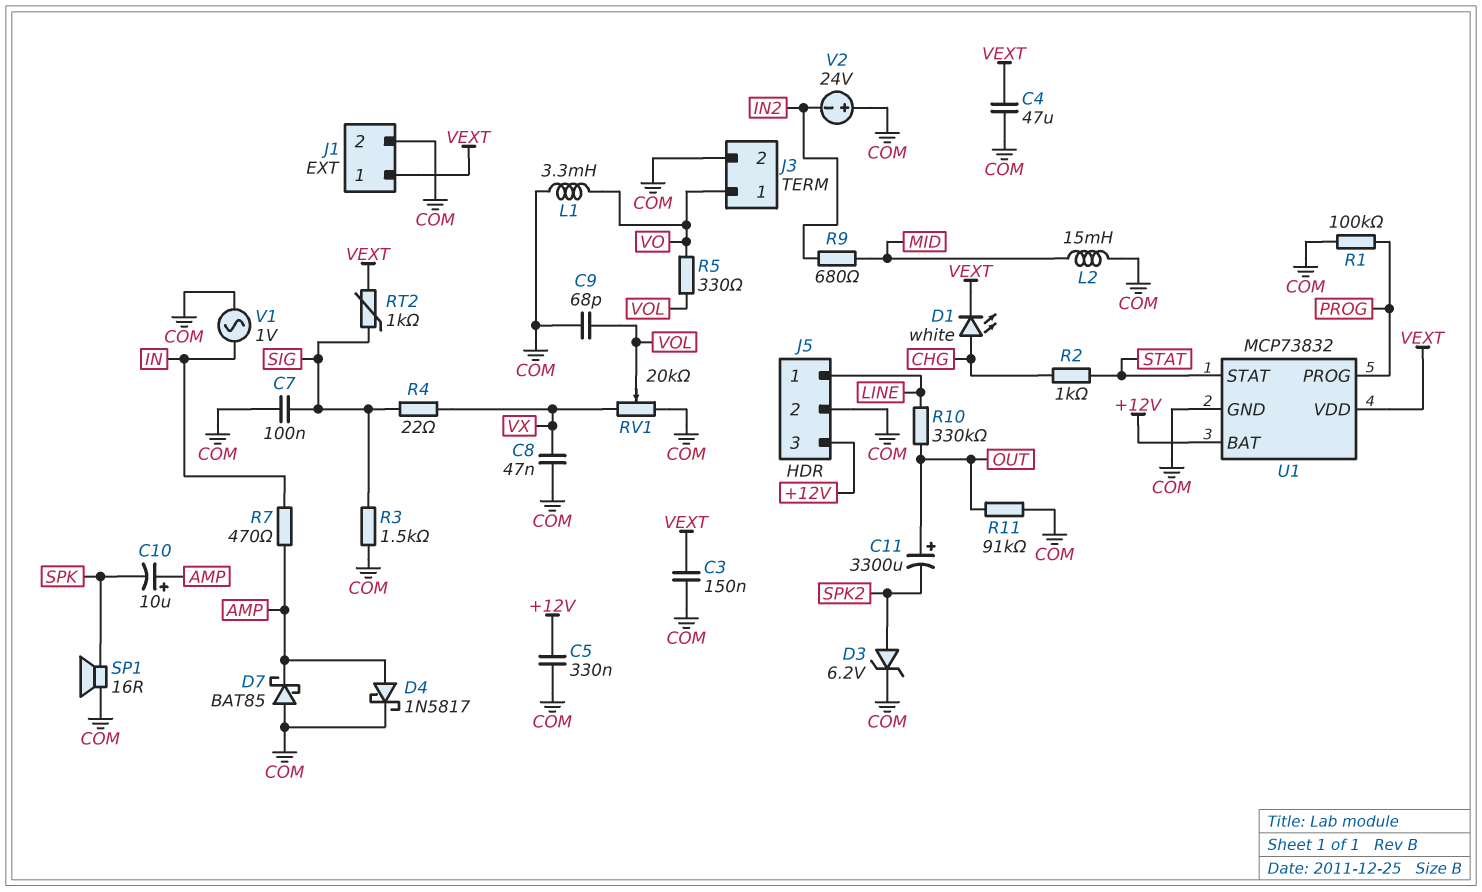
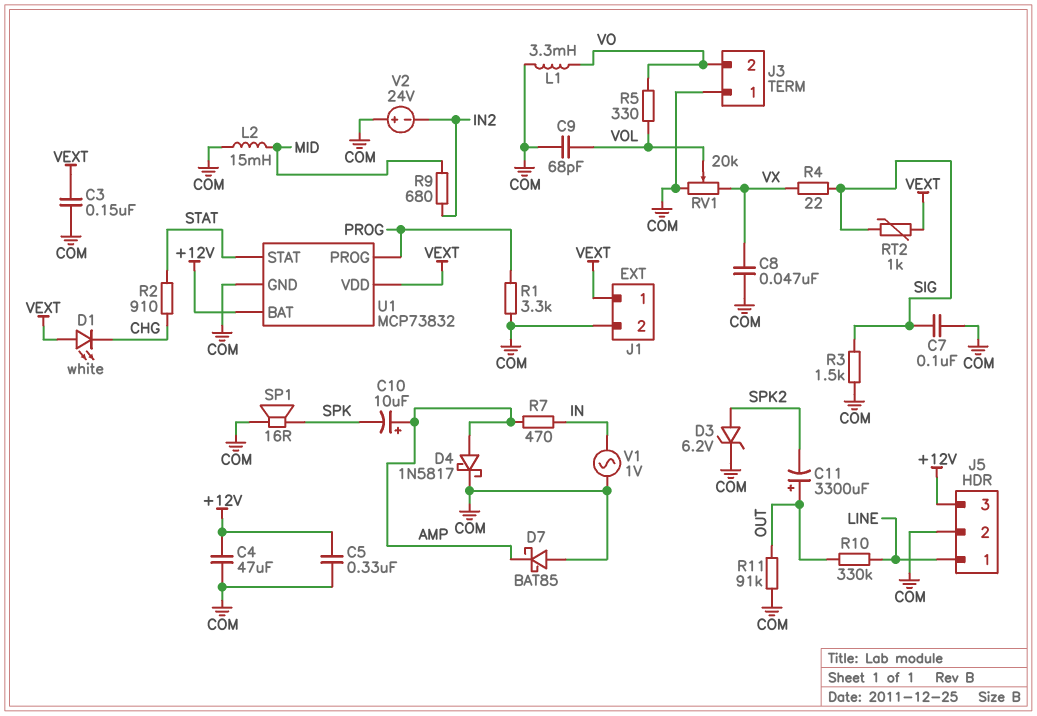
C4: 47uF (COM, VEXT) -> 47uF (+12V, COM)
D1: LED white (A CHG, K VEXT) -> LED white (A VEXT, K CHG)
J3 pin 1: VO -> COM
J3 pin 2: COM -> VO
R1: 100k (COM, PROG) -> 3.3k (COM, PROG)
R2: 1k (CHG, STAT) -> 910 (CHG, STAT)

